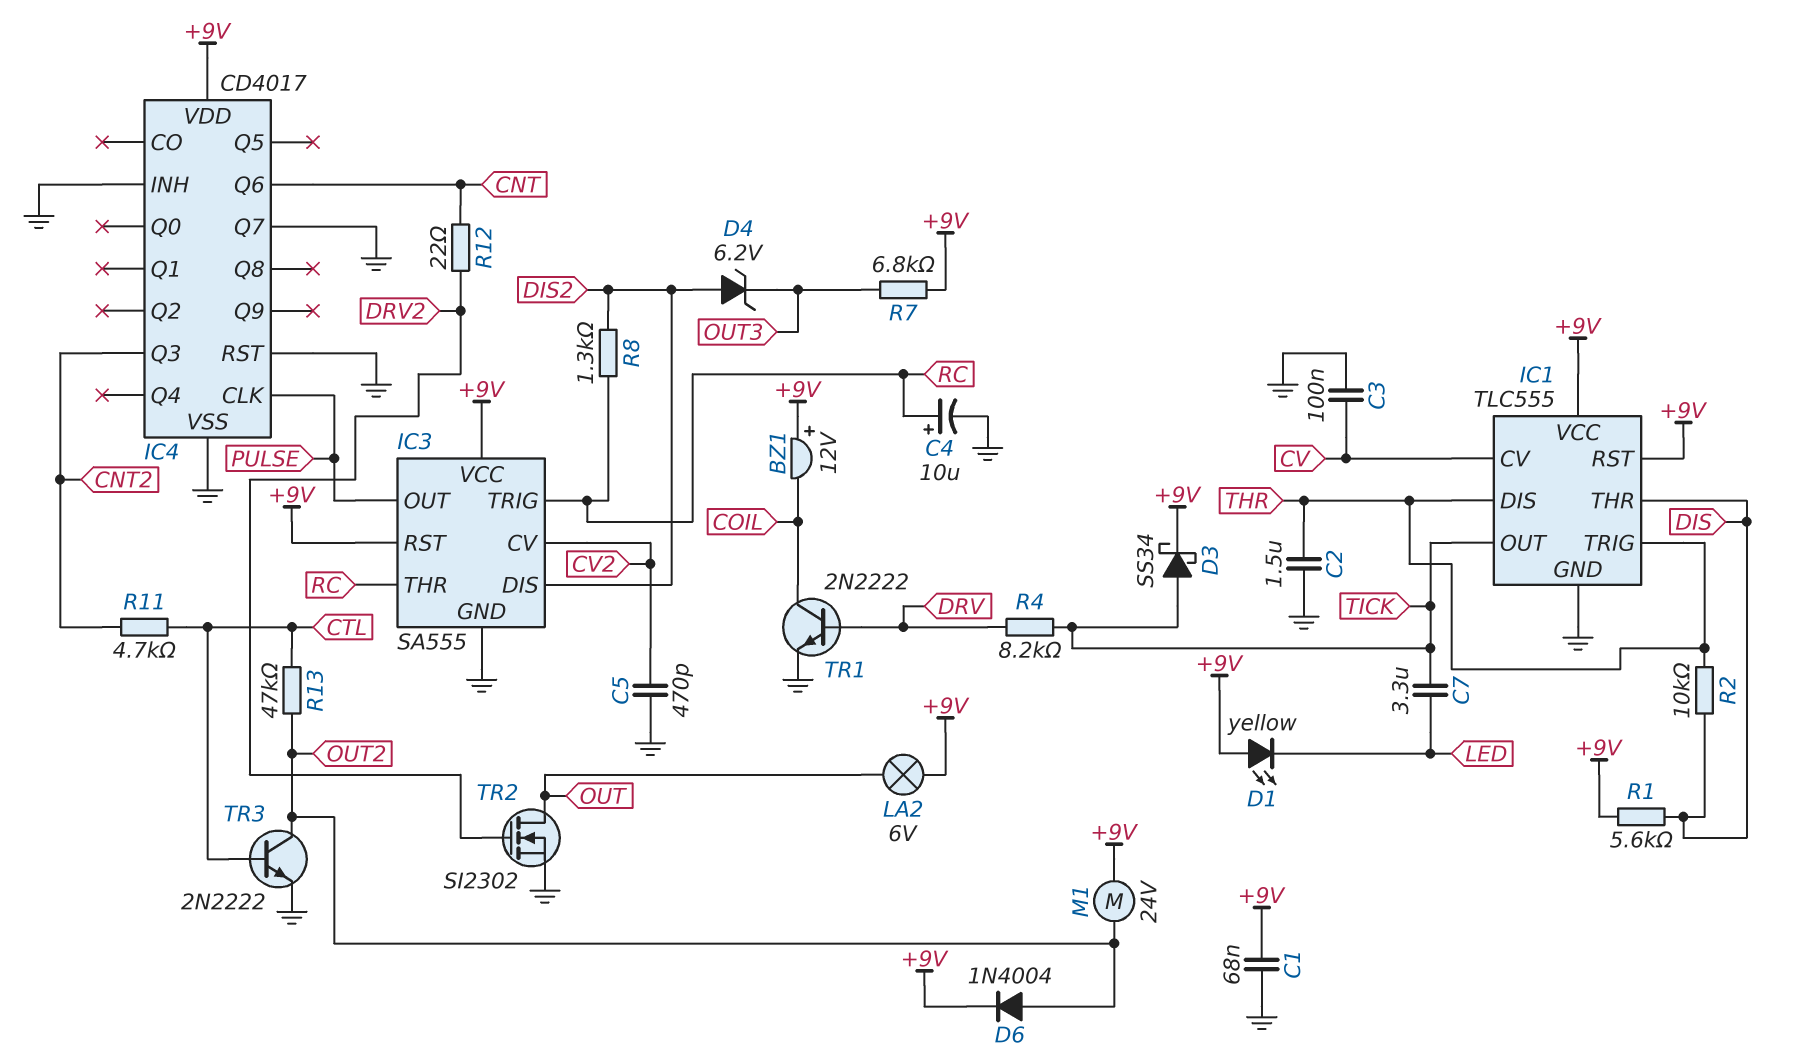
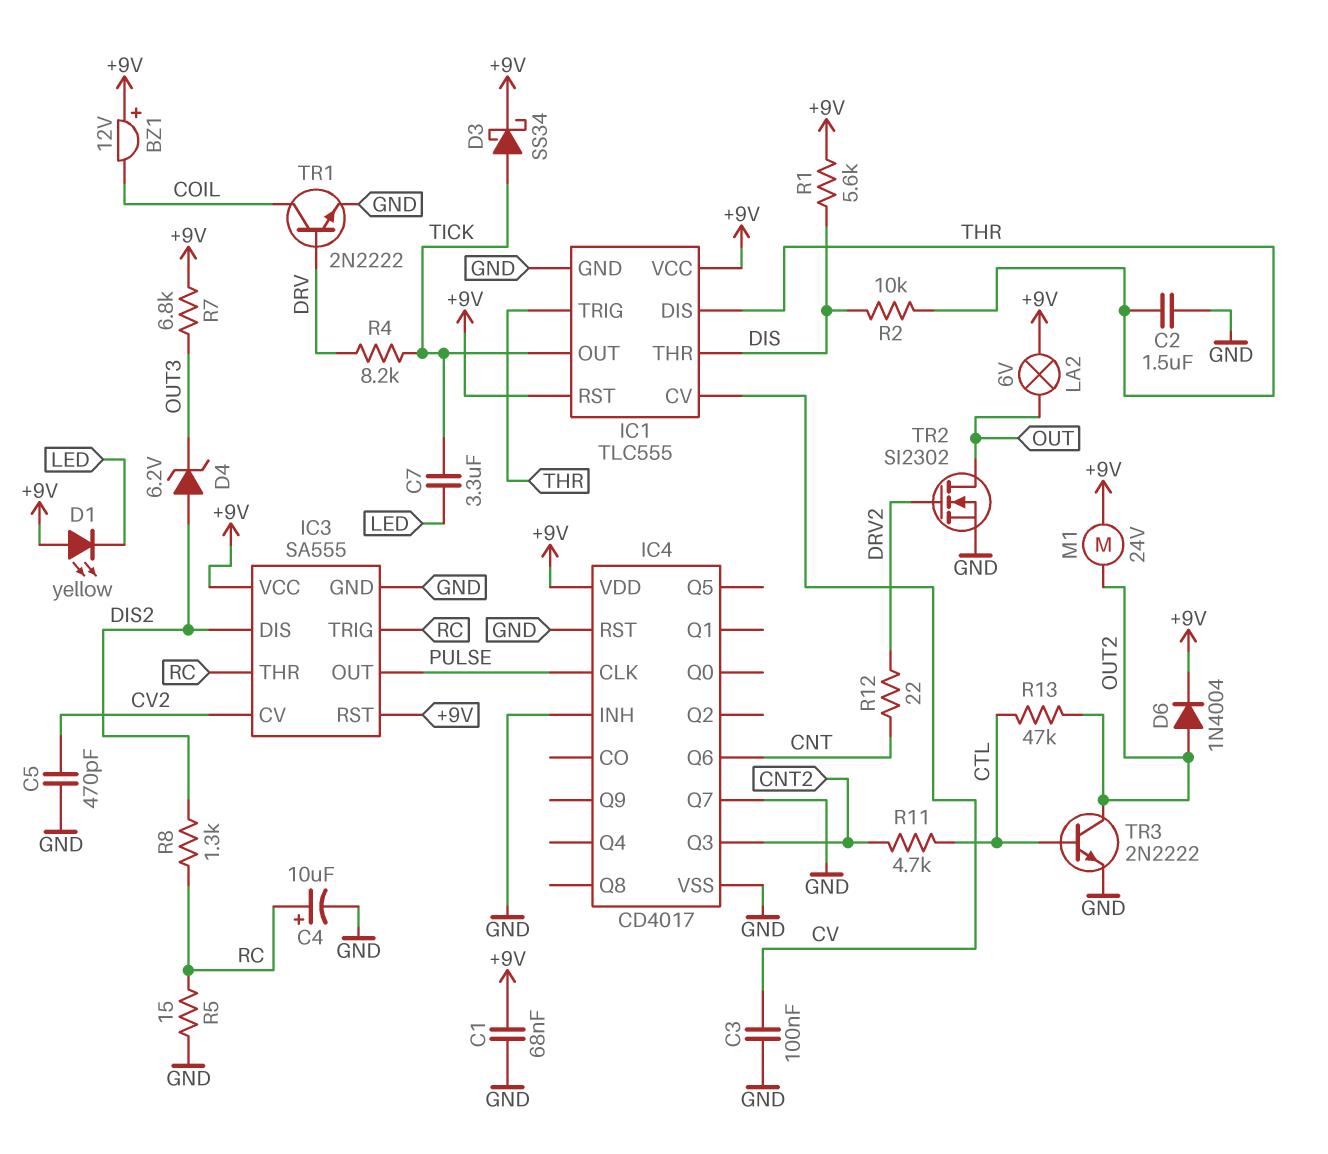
R5: none -> 15 (GND, RC)

